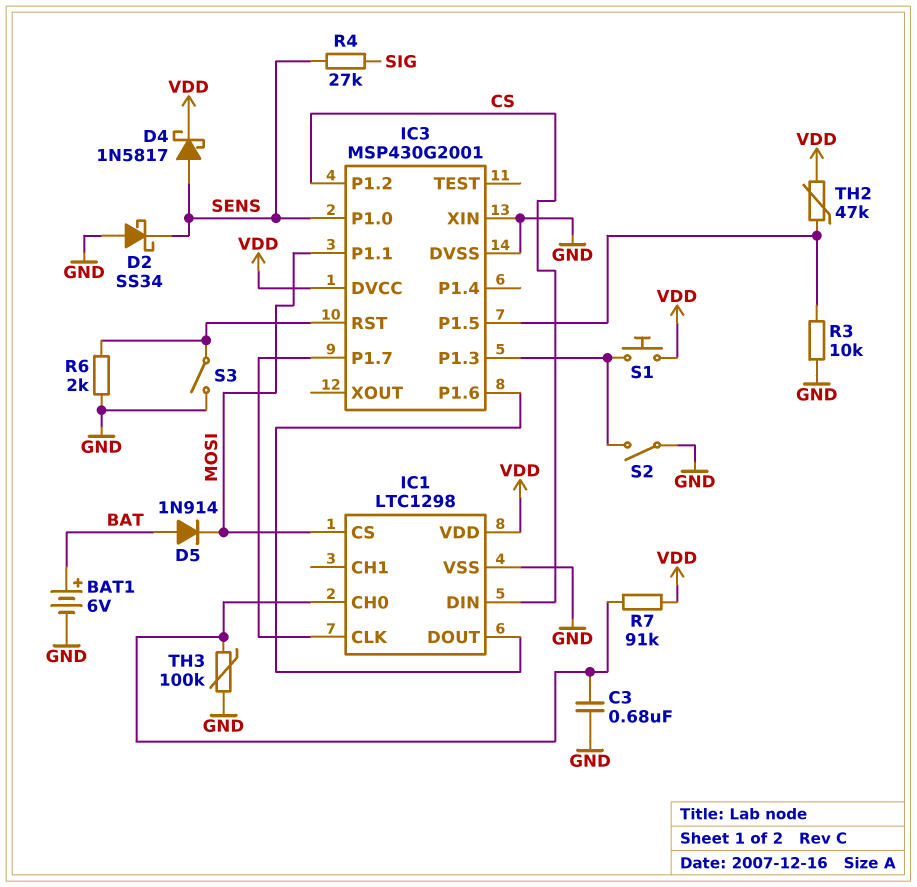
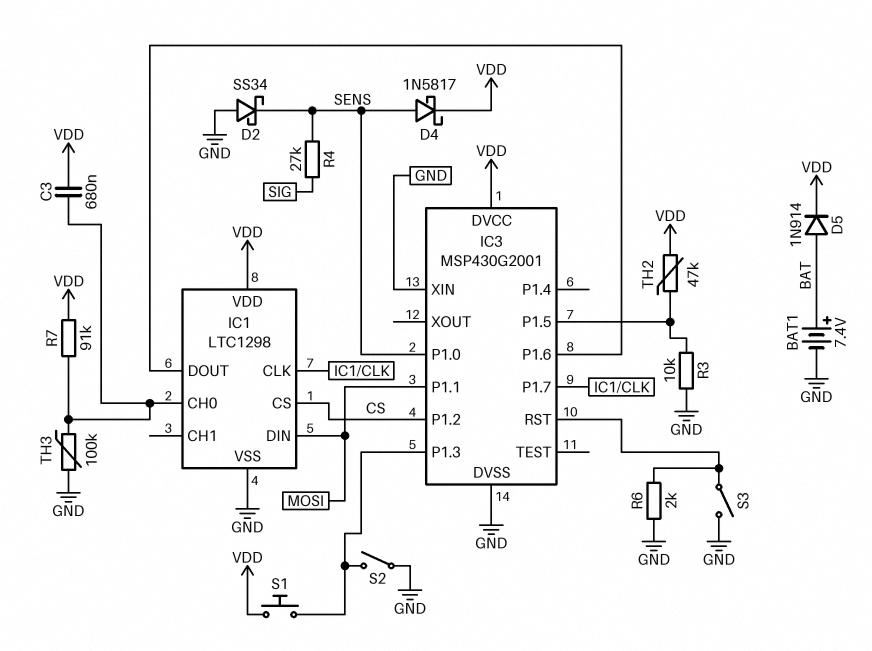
BAT1: 6V (plus BAT, minus GND) -> 7.4V (plus BAT, minus GND)
C3: 680nF (GND, IC1/CH0) -> 680nF (IC1/CH0, VDD)
D5: diode 1N914 (A BAT, K MOSI) -> diode 1N914 (A BAT, K VDD)
IC1 pin CS: MOSI -> CS
IC1 pin DIN: CS -> MOSI

